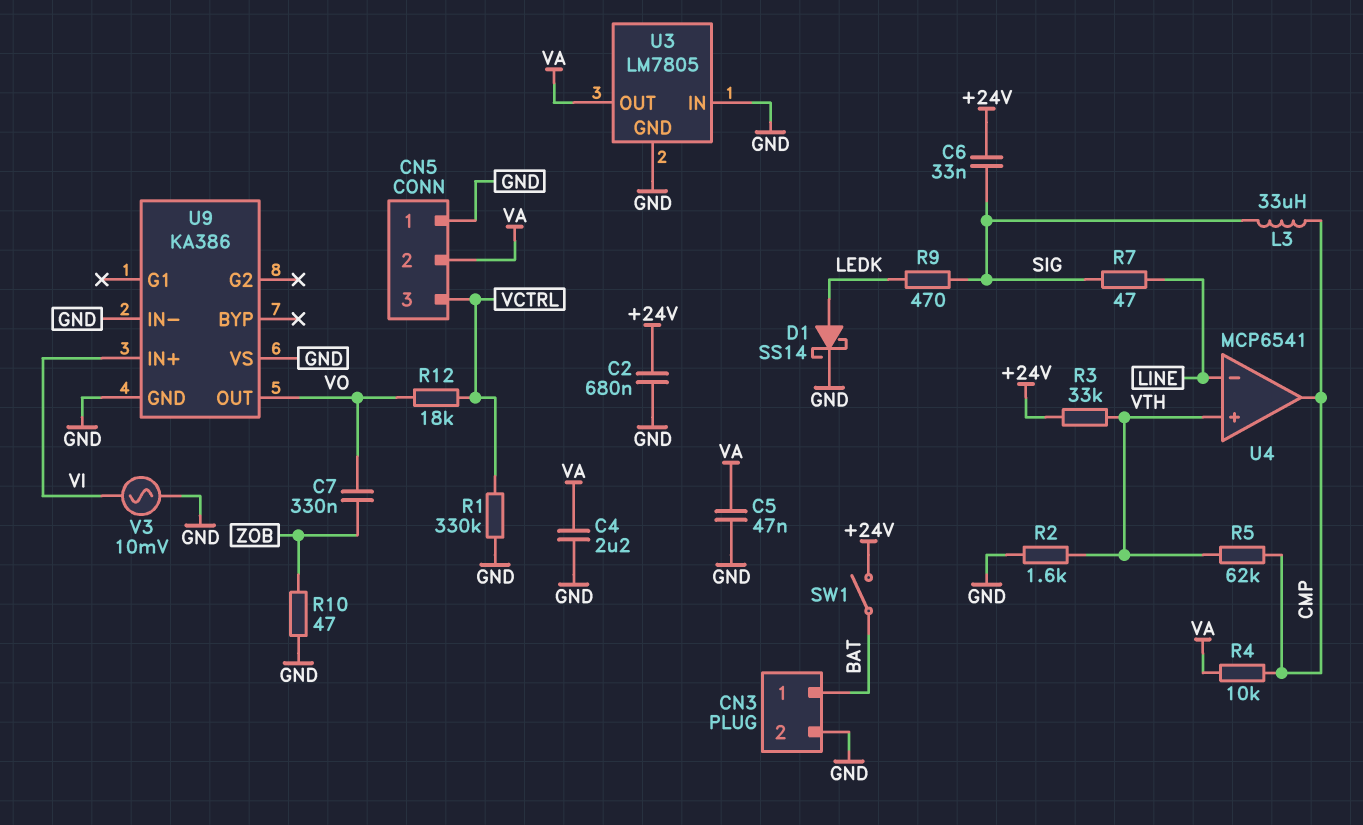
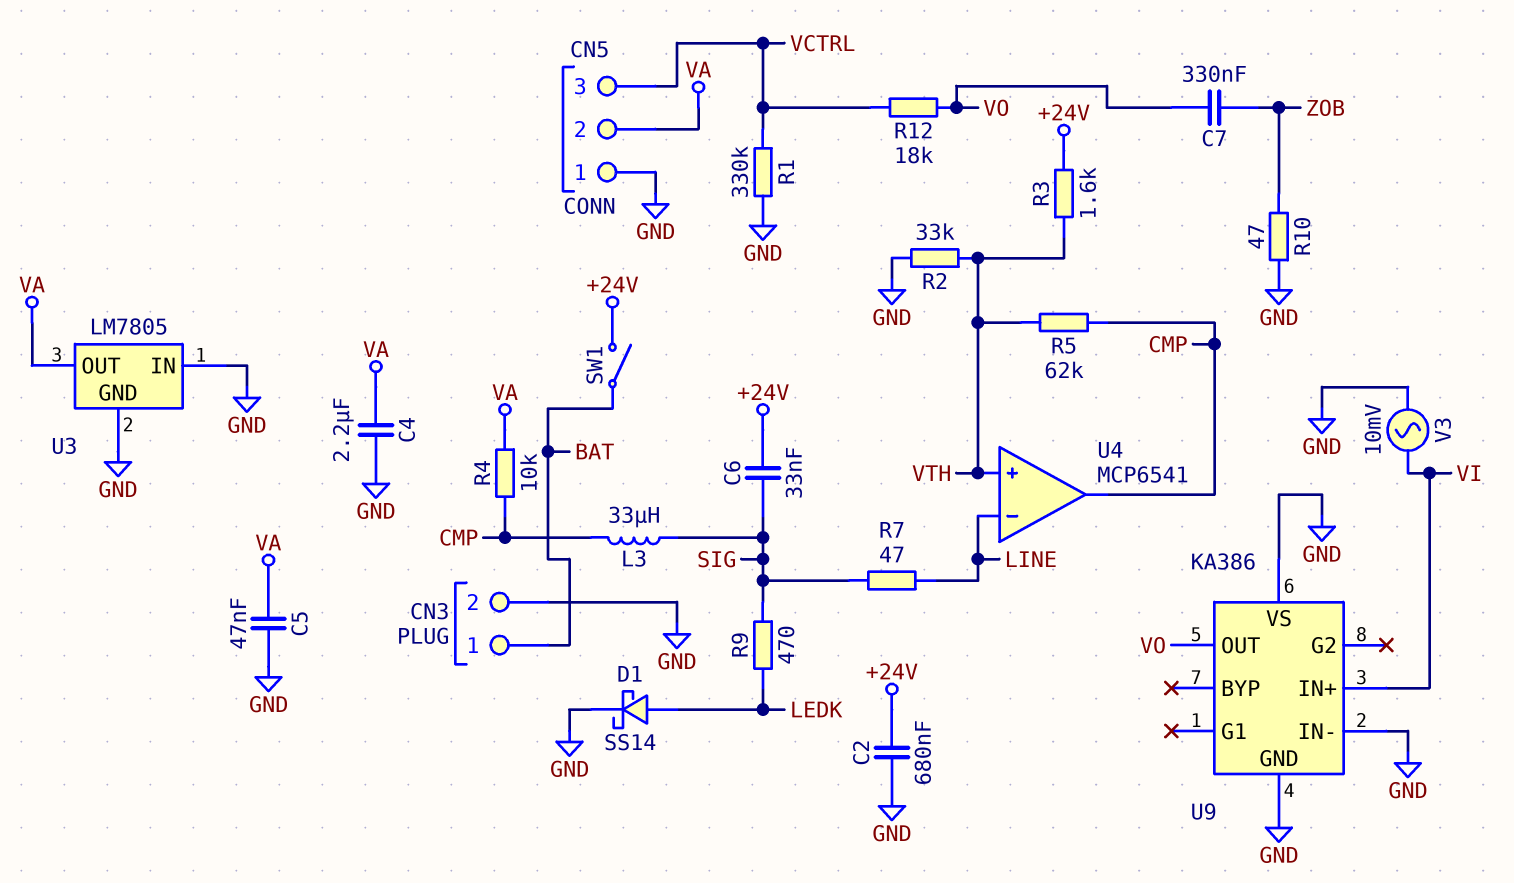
R2: 1.6k (GND, VTH) -> 33k (GND, VTH)
R3: 33k (+24V, VTH) -> 1.6k (+24V, VTH)

